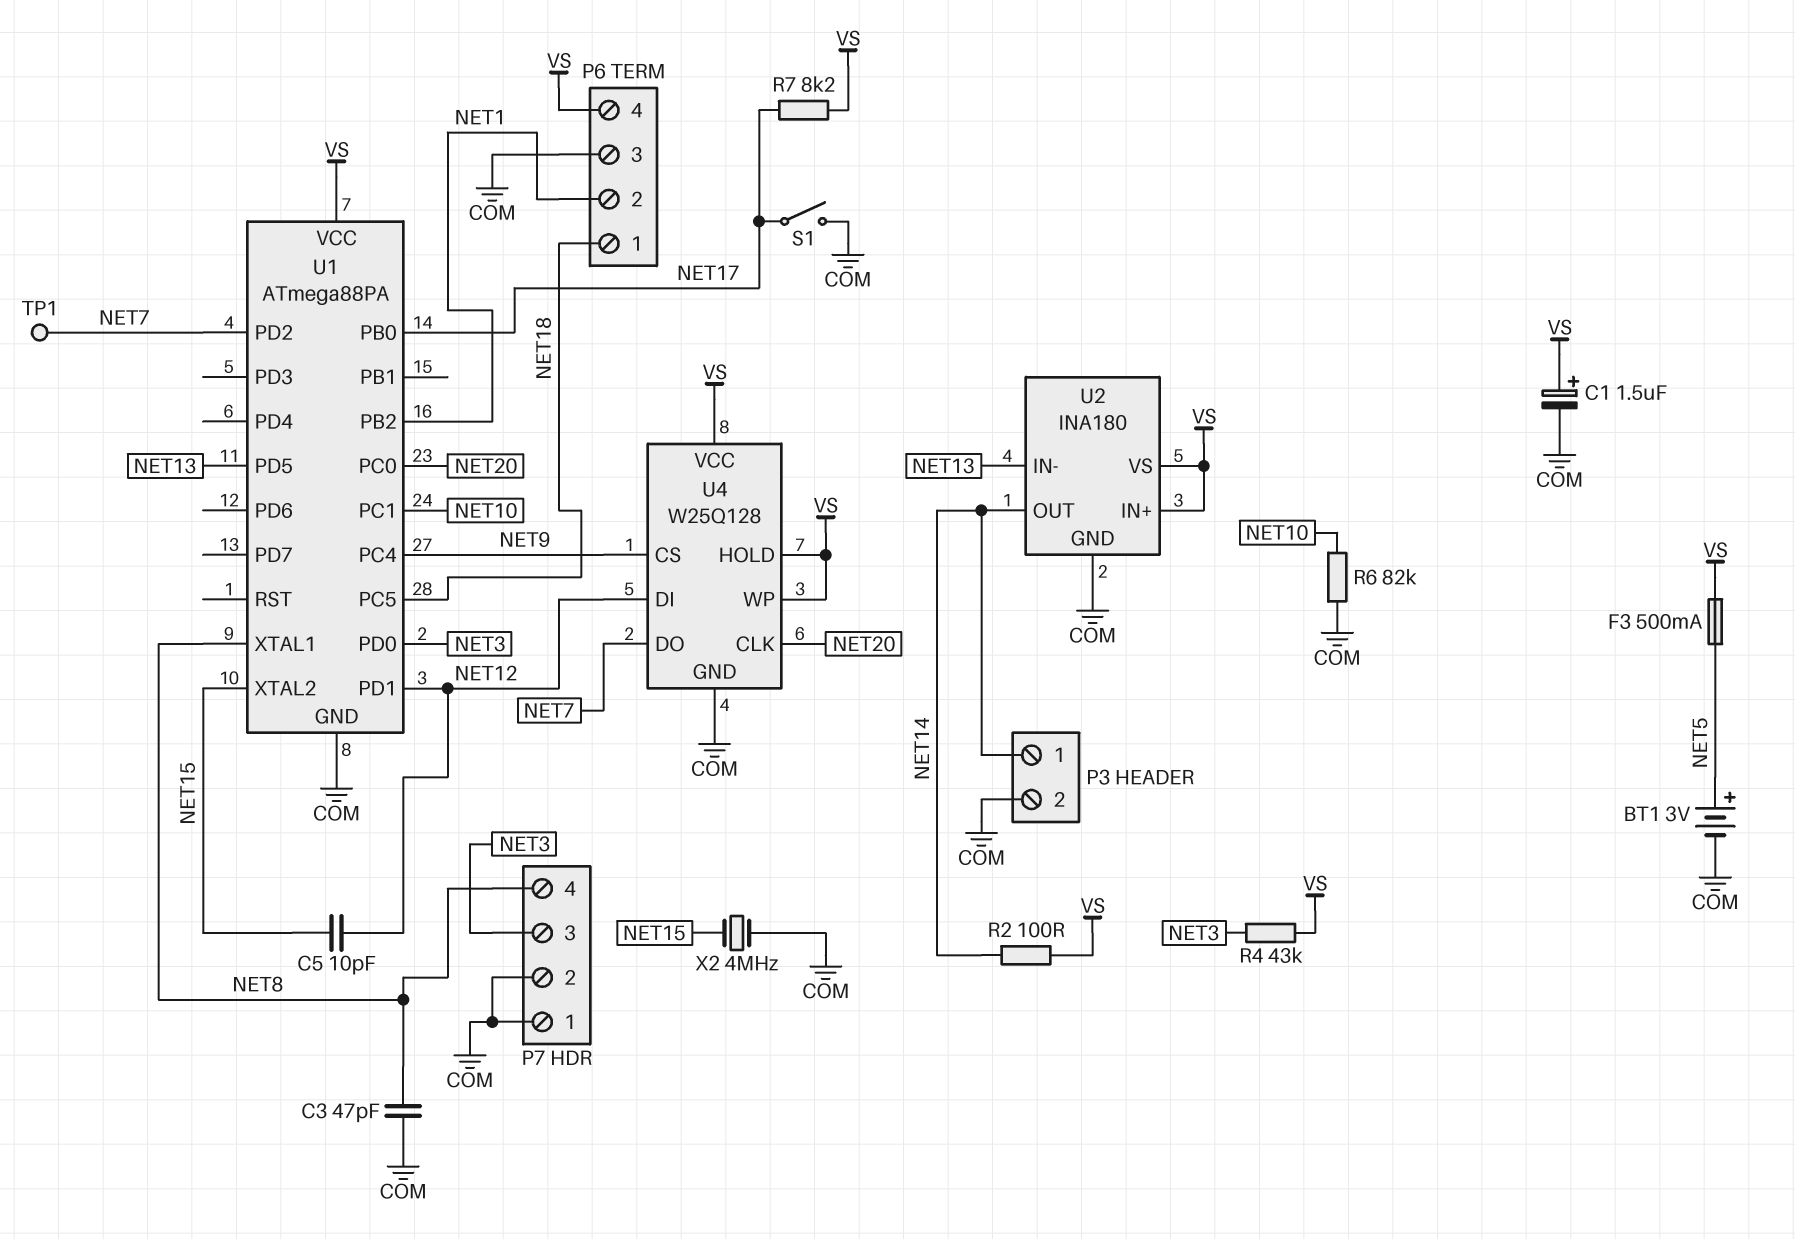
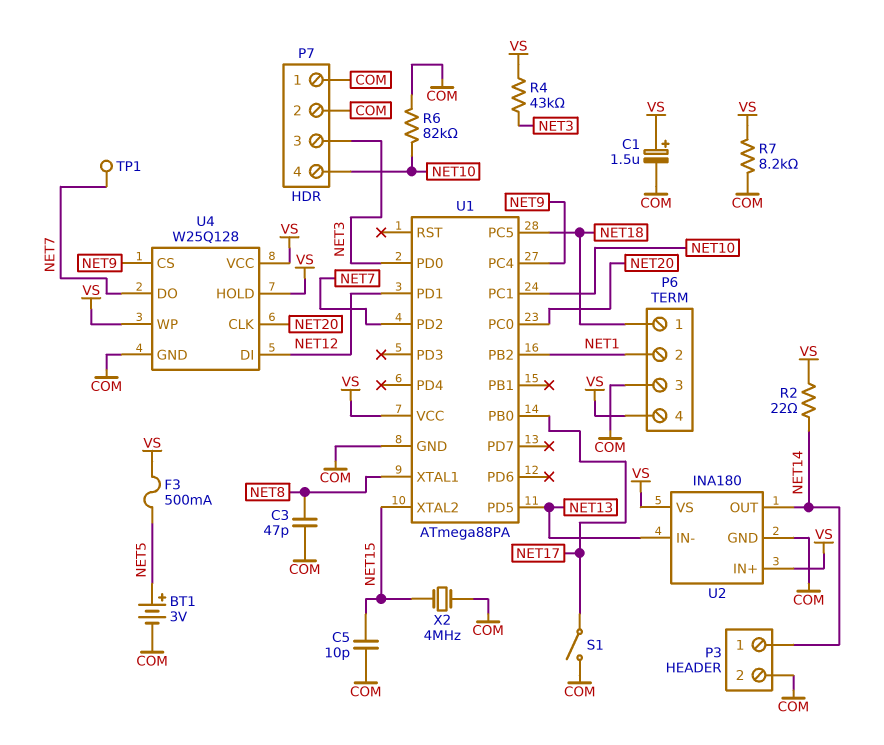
C5: 10pF (NET12, NET15) -> 10pF (COM, NET15)
P7 pin 4: NET8 -> NET10
R2: 100 (NET14, VS) -> 22 (NET14, VS)
R7: 8.2k (NET17, VS) -> 8.2k (COM, VS)

